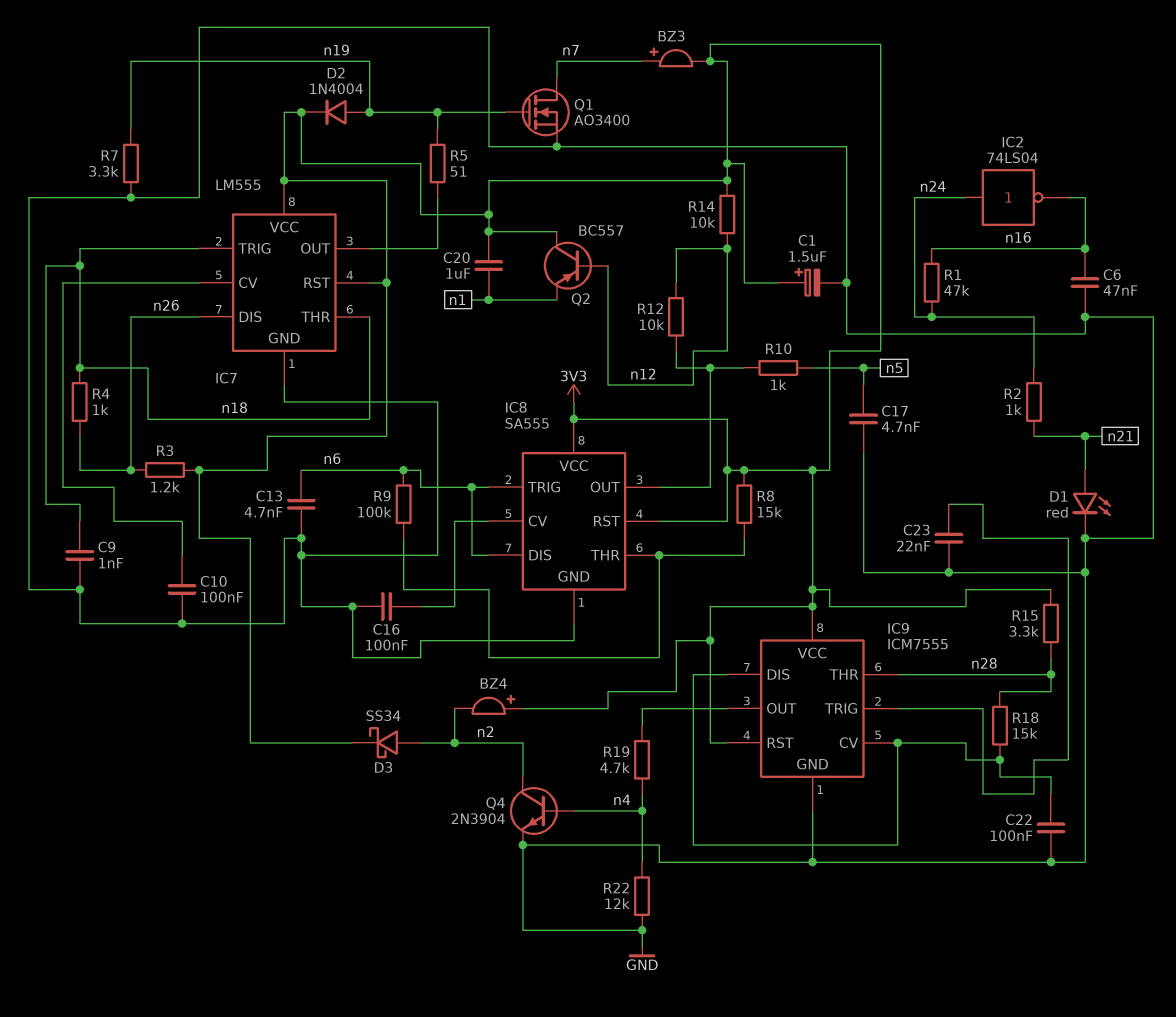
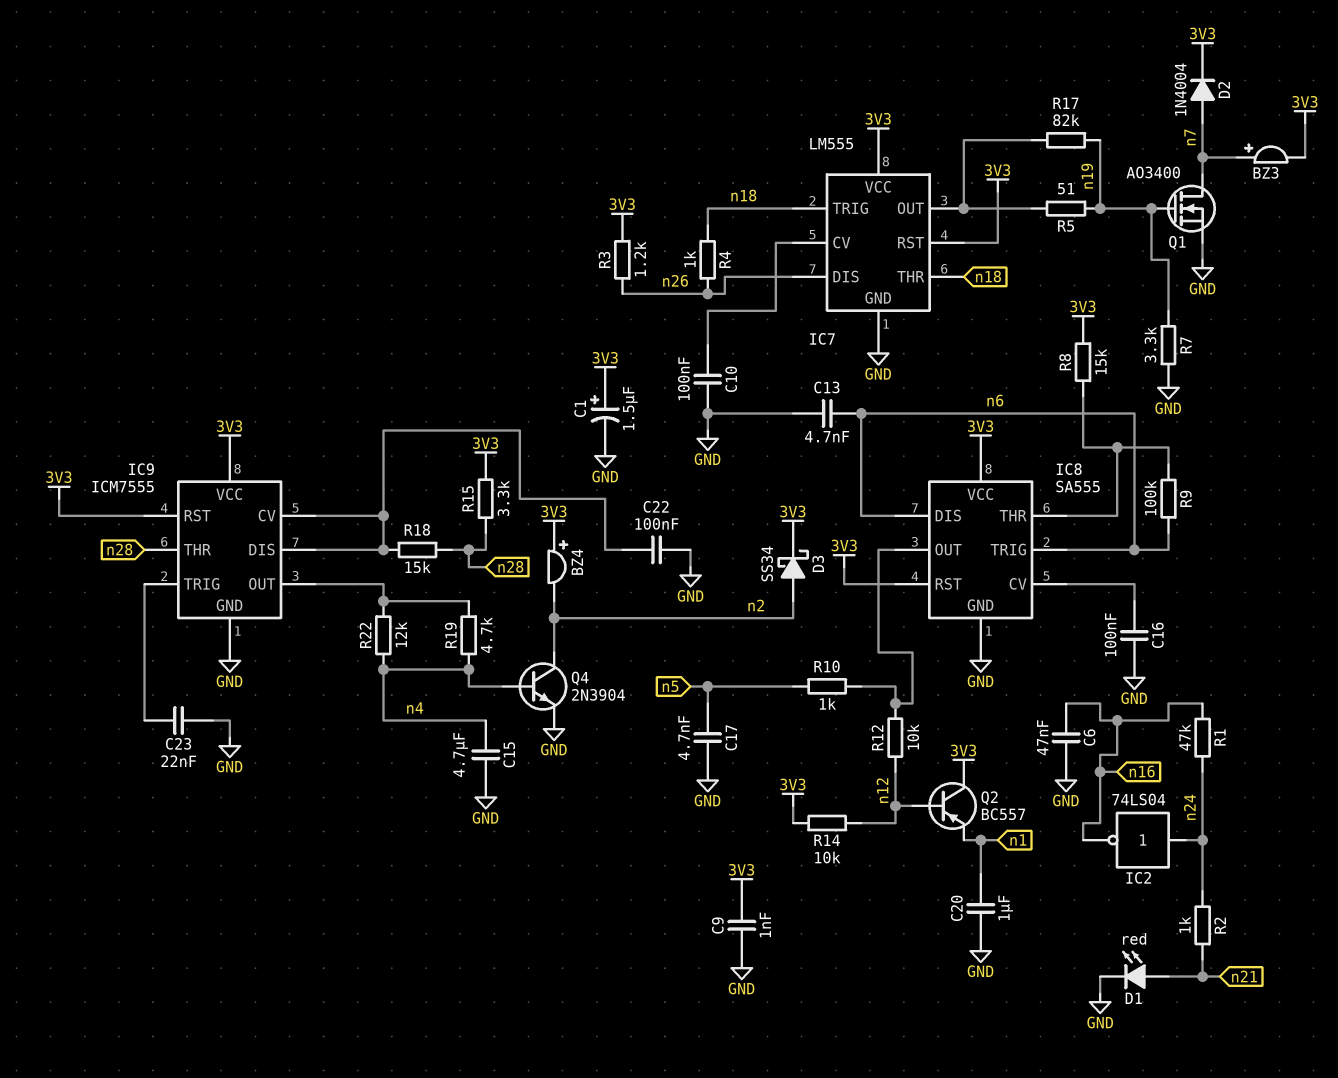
C9: 1nF (GND, n18) -> 1nF (3V3, GND)
C15: none -> 4.7uF (GND, n4)
C20: 1uF (3V3, n1) -> 1uF (GND, n1)
D2: diode 1N4004 (A n19, K 3V3) -> diode 1N4004 (A n7, K 3V3)
R17: none -> 82k (IC7/OUT, n19)
R22: 12k (GND, n4) -> 12k (IC9/OUT, n4)

